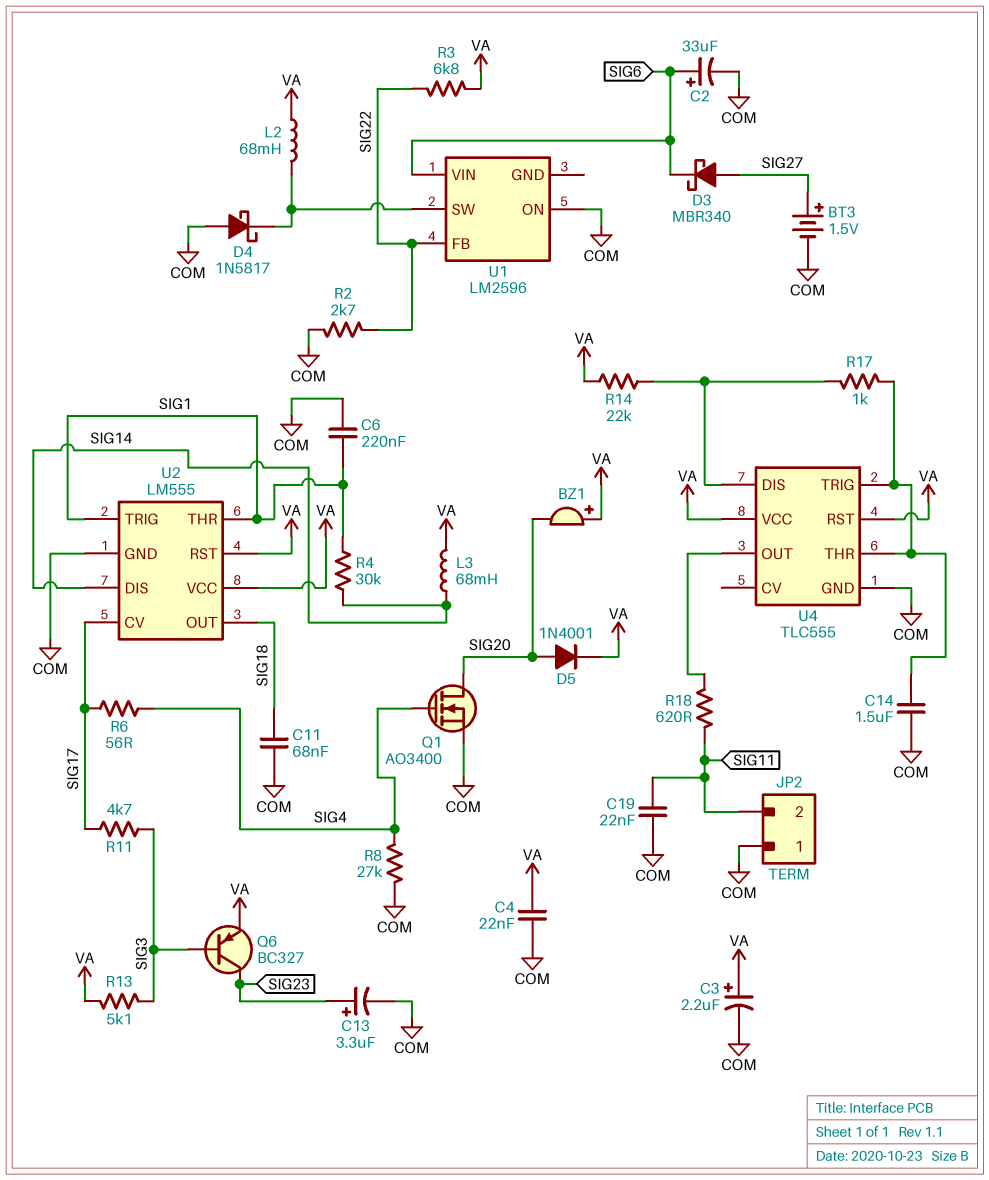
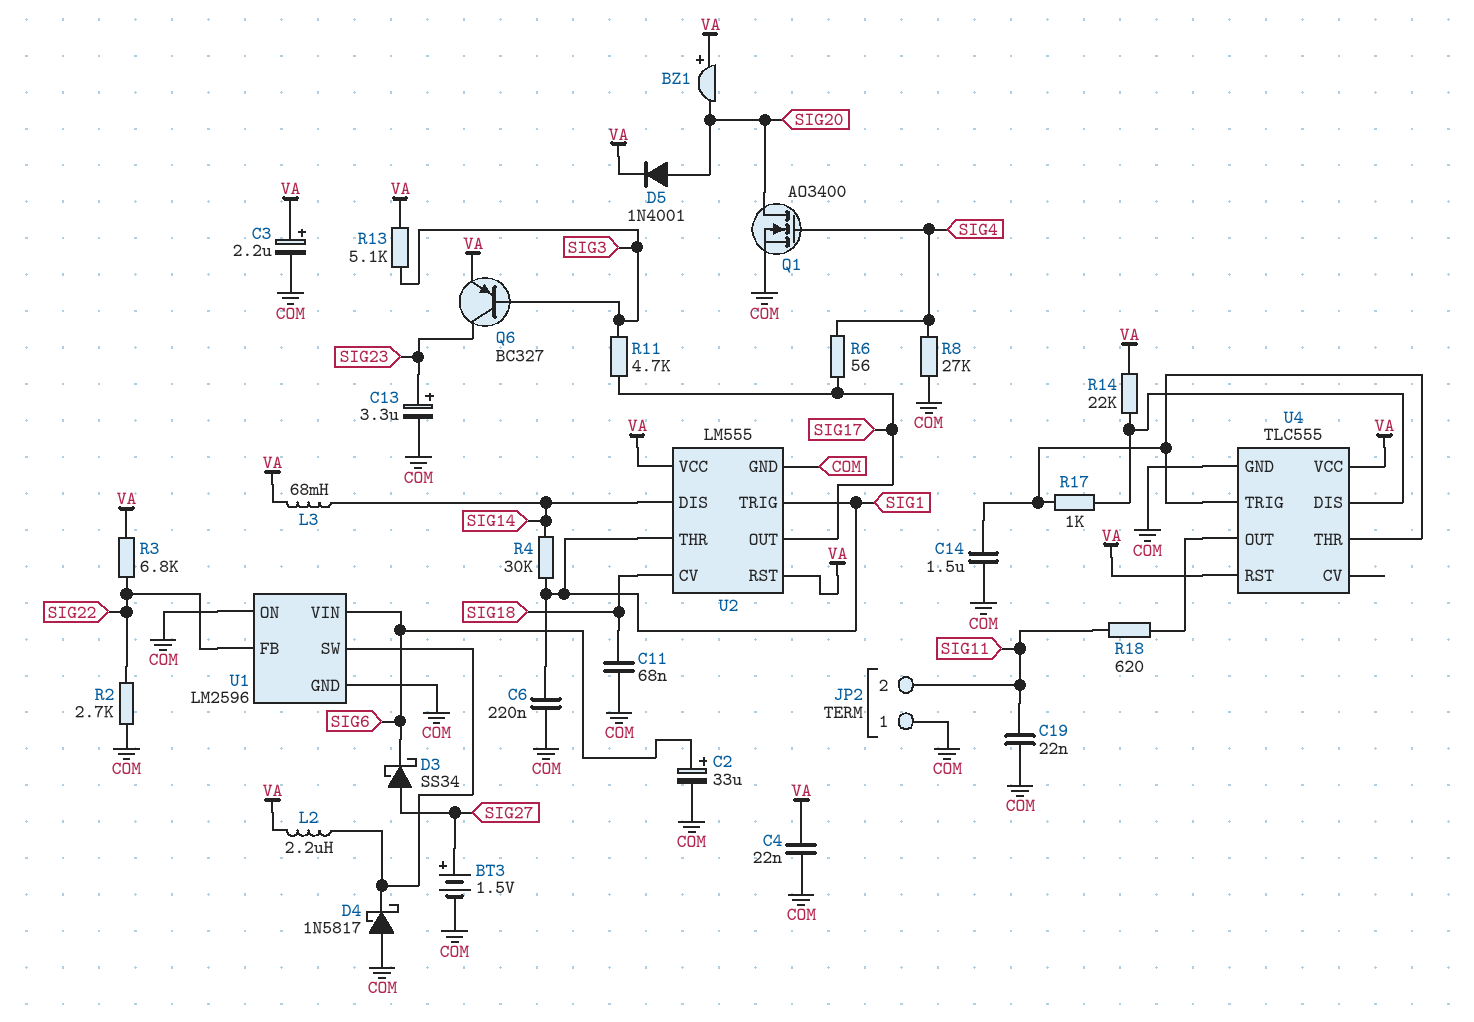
D3: schottky MBR340 (A SIG27, K SIG6) -> schottky SS34 (A SIG27, K SIG6)
L2: 68mH (U1/SW, VA) -> 2.2uH (U1/SW, VA)
U1 pin GND: none -> COM
U2 pin CV: SIG17 -> SIG18
U2 pin OUT: SIG18 -> SIG17

